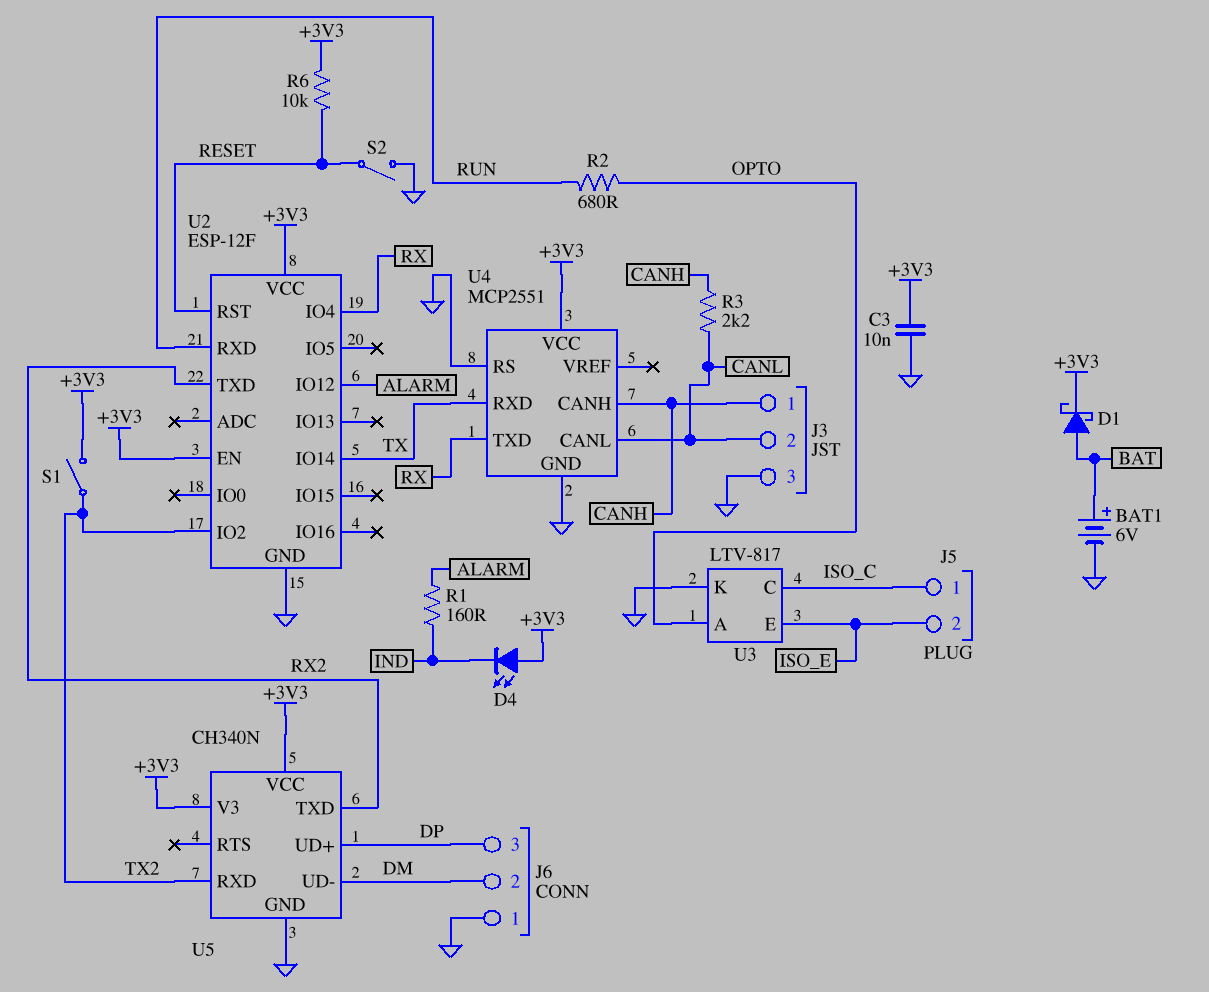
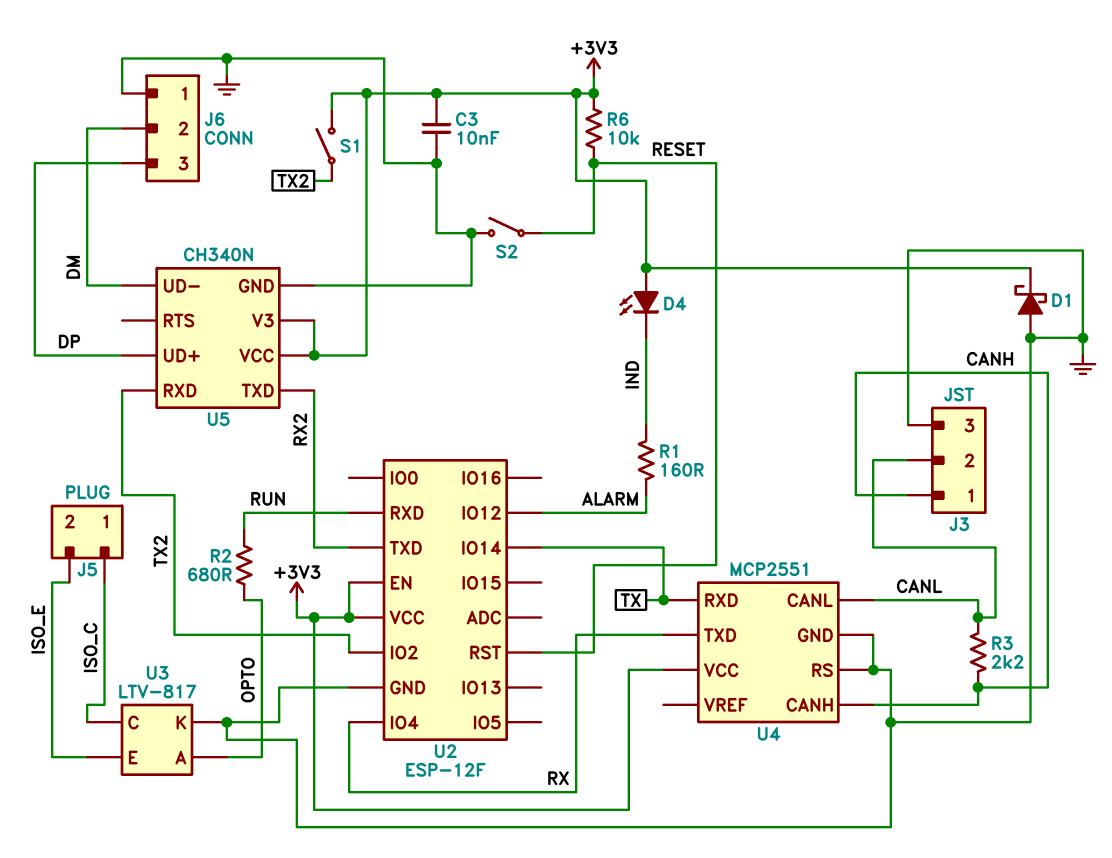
BAT1: 6V (plus BAT, minus GND) -> none
D1: schottky (A BAT, K +3V3) -> schottky (A GND, K +3V3)

